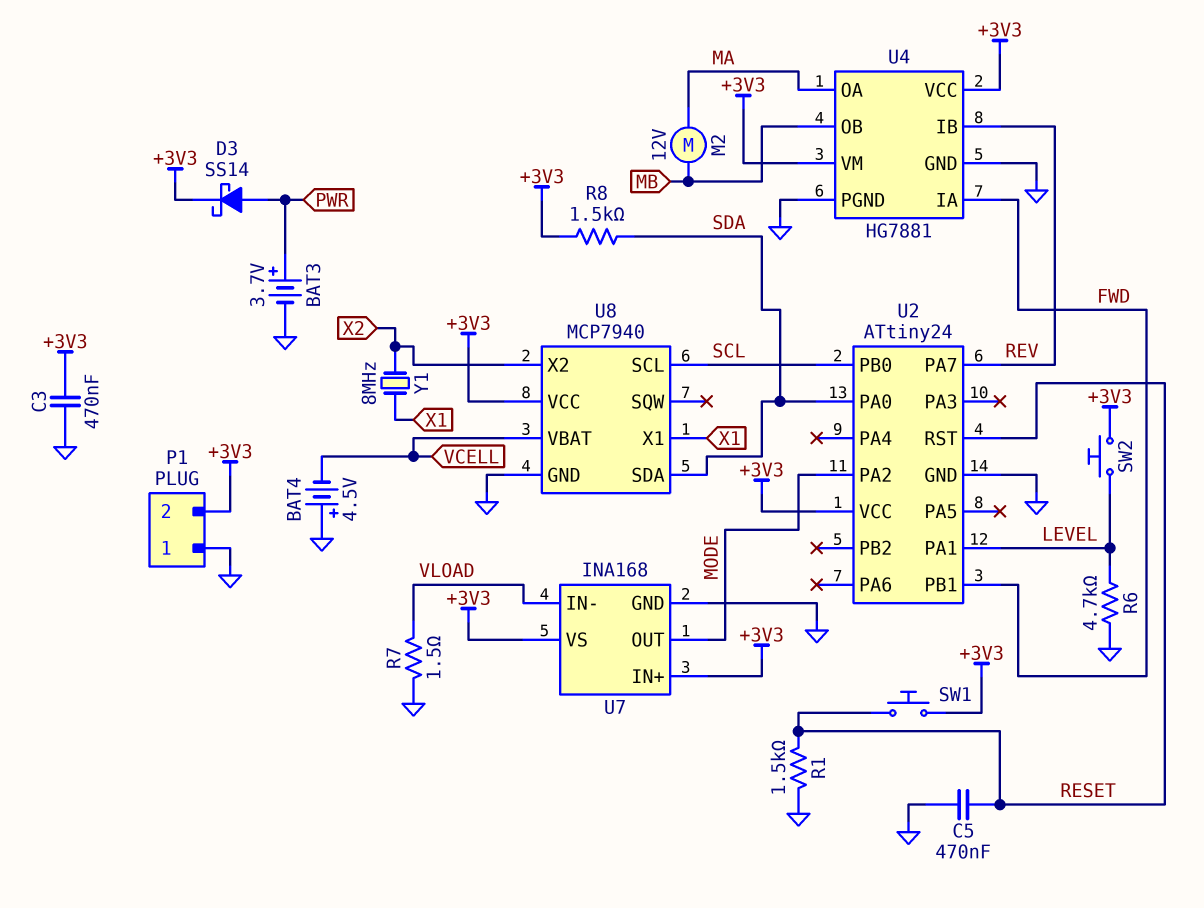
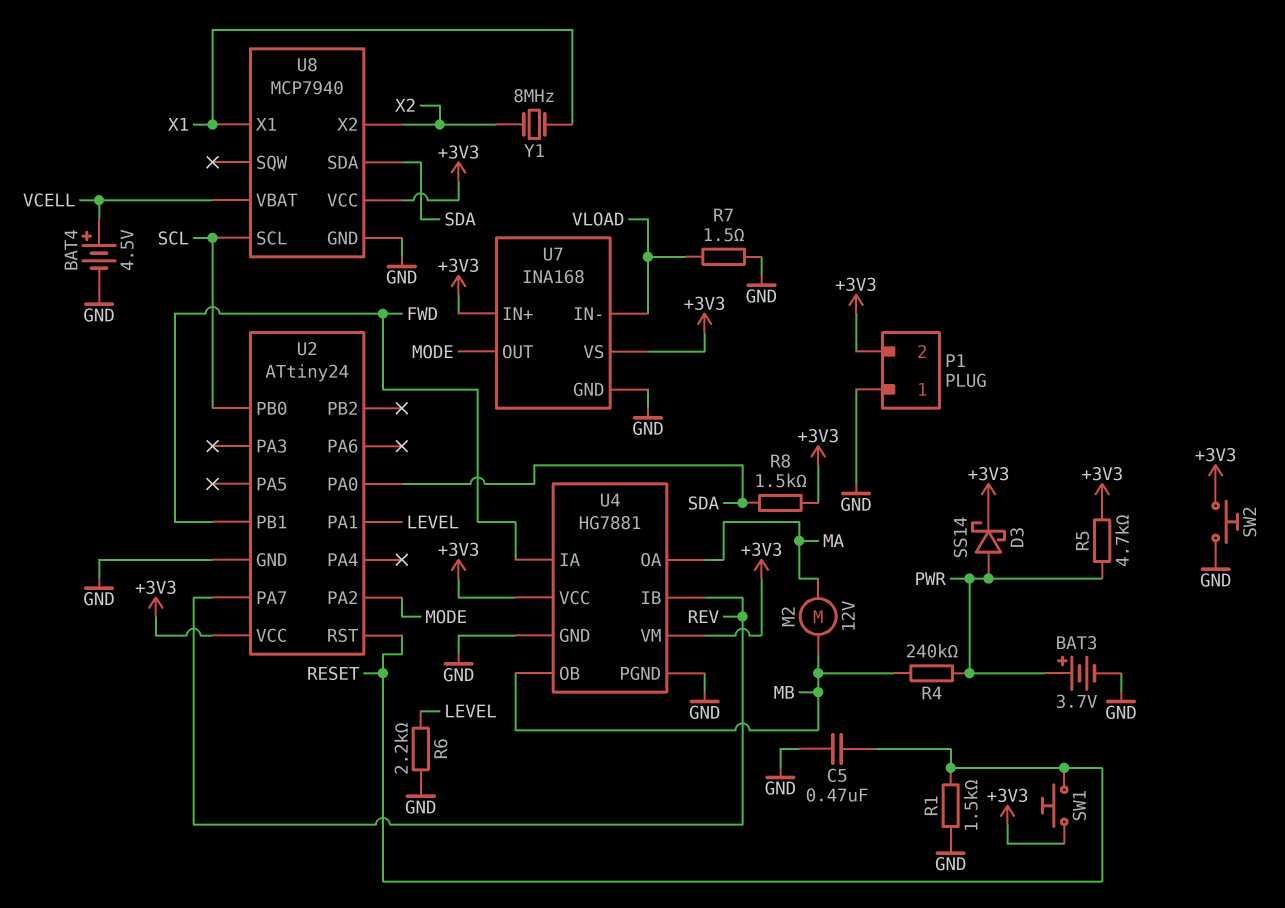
BAT4: 4.5V (plus GND, minus VCELL) -> 4.5V (plus VCELL, minus GND)
C3: 470nF (+3V3, GND) -> none
R4: none -> 240k (MB, PWR)
R5: none -> 4.7k (+3V3, PWR)
R6: 4.7k (GND, LEVEL) -> 2.2k (GND, LEVEL)
SW2: button (+3V3, LEVEL) -> button (+3V3, GND)

